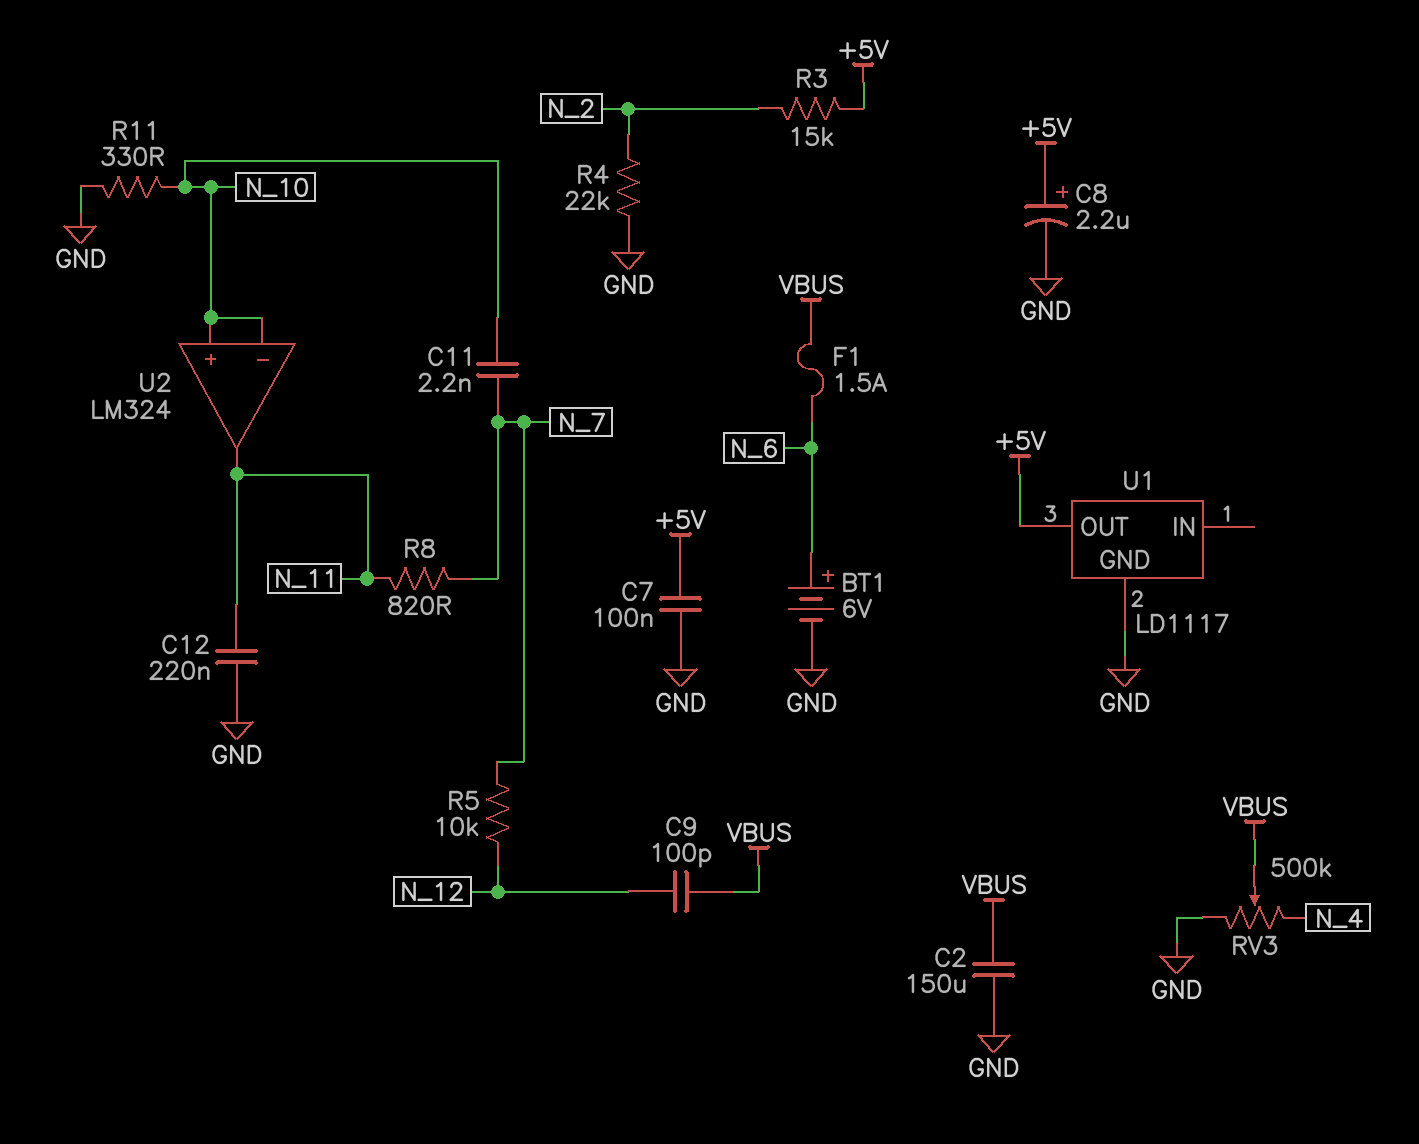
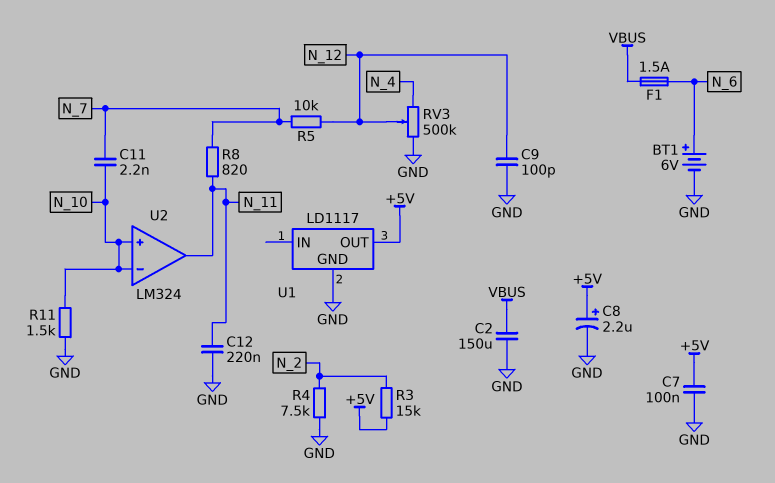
C9: 100pF (N_12, VBUS) -> 100pF (GND, N_12)
R4: 22k (GND, N_2) -> 7.5k (GND, N_2)
R11: 330 (GND, N_10) -> 1.5k (GND, N_10)
RV3: 500k (GND, N_4, wiper VBUS) -> 500k (GND, N_4, wiper N_12)

